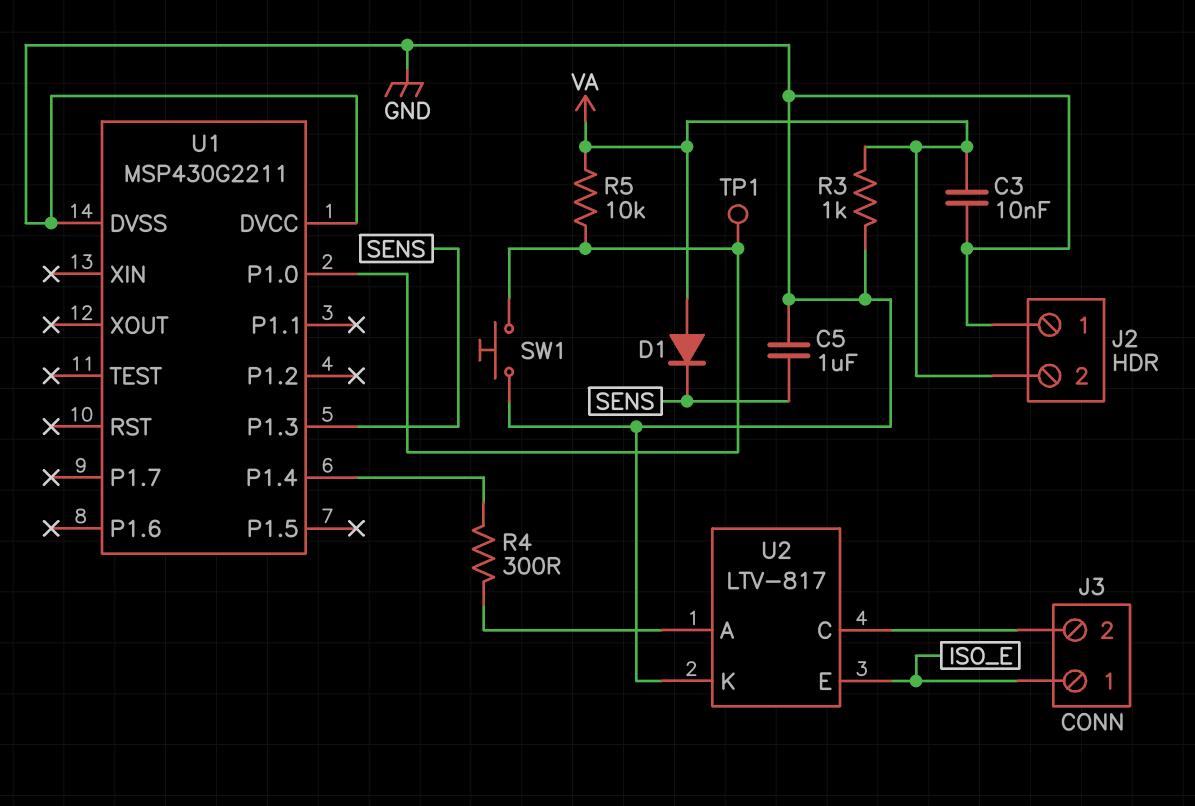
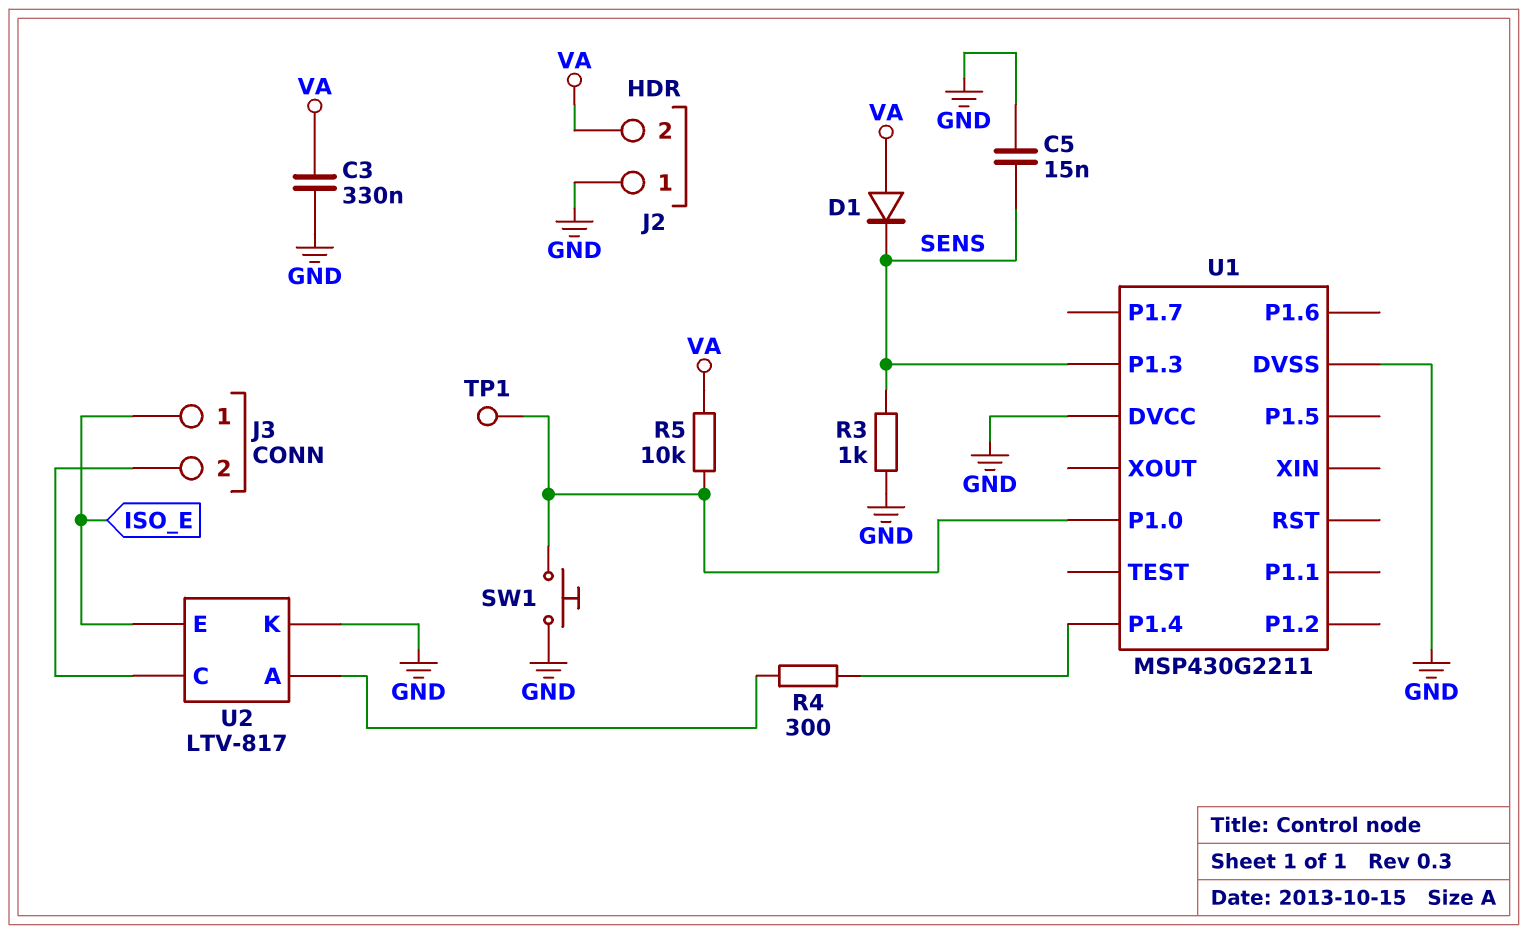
C3: 10nF (GND, VA) -> 330nF (GND, VA)
C5: 1uF (GND, SENS) -> 15nF (GND, SENS)
R3: 1k (GND, VA) -> 1k (GND, SENS)

